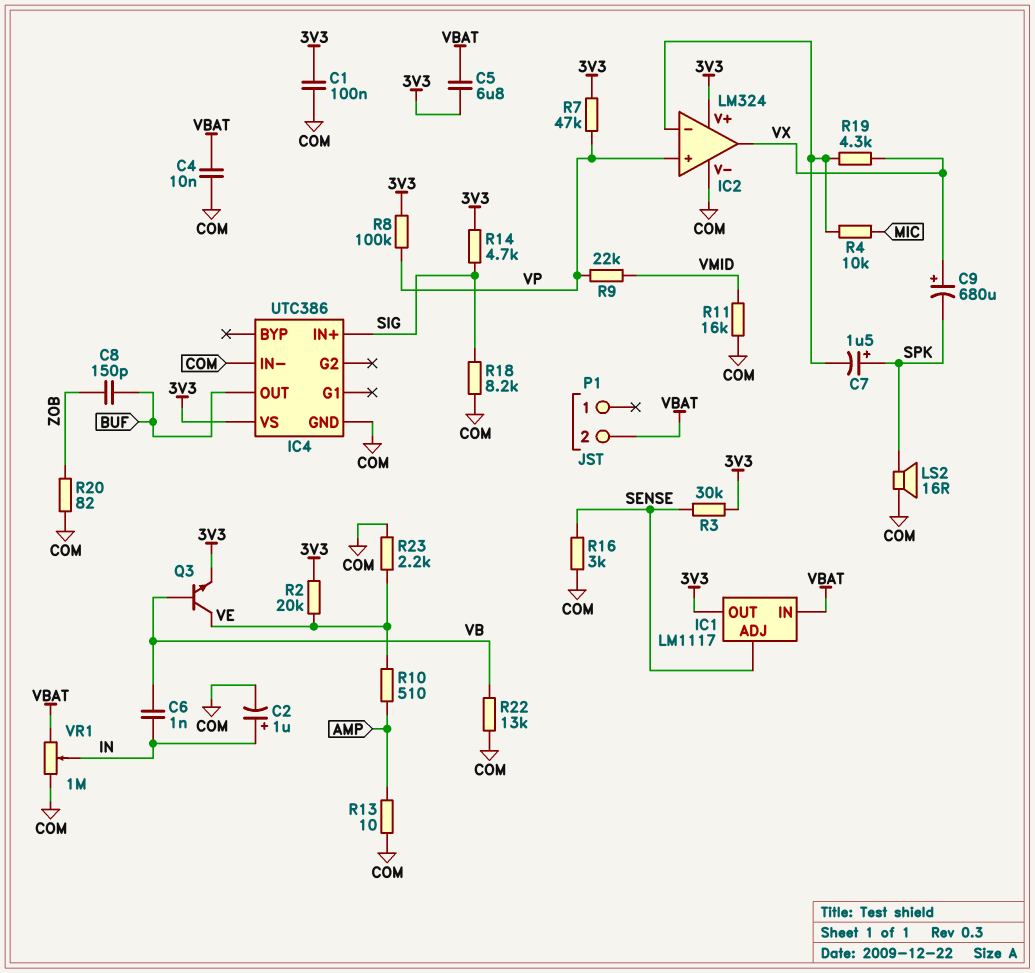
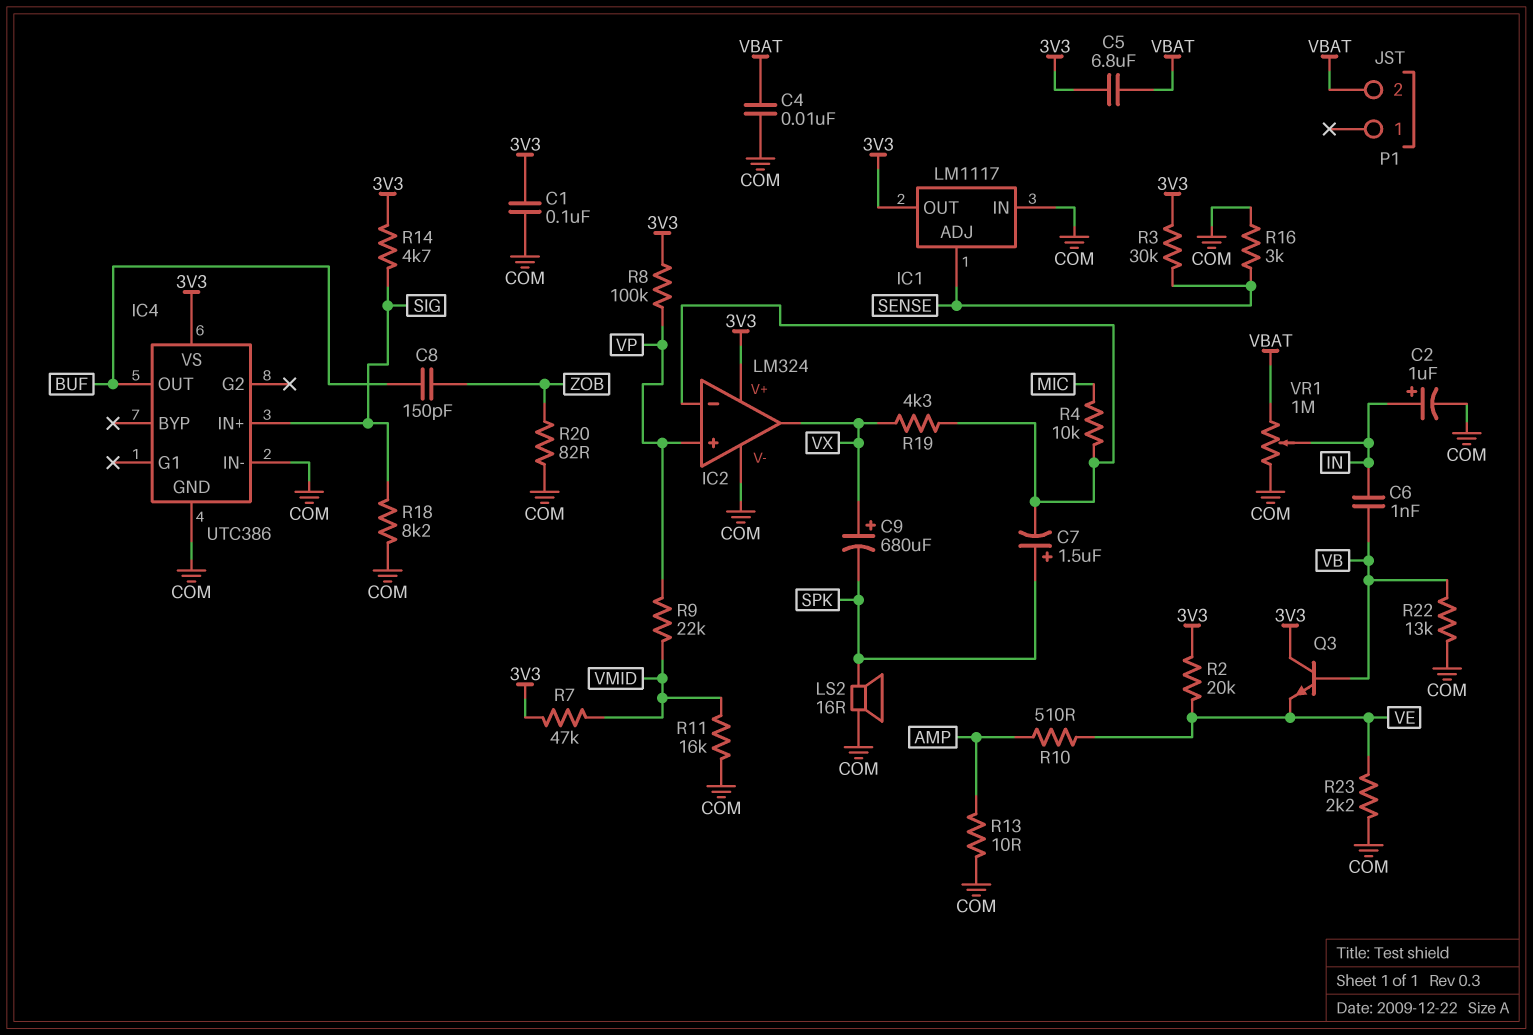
IC1 pin IN: VBAT -> COM
Q3: NPN (B VB, C VE, E 3V3) -> NPN (B VB, C 3V3, E VE)
R7: 47k (3V3, VP) -> 47k (3V3, VMID)

